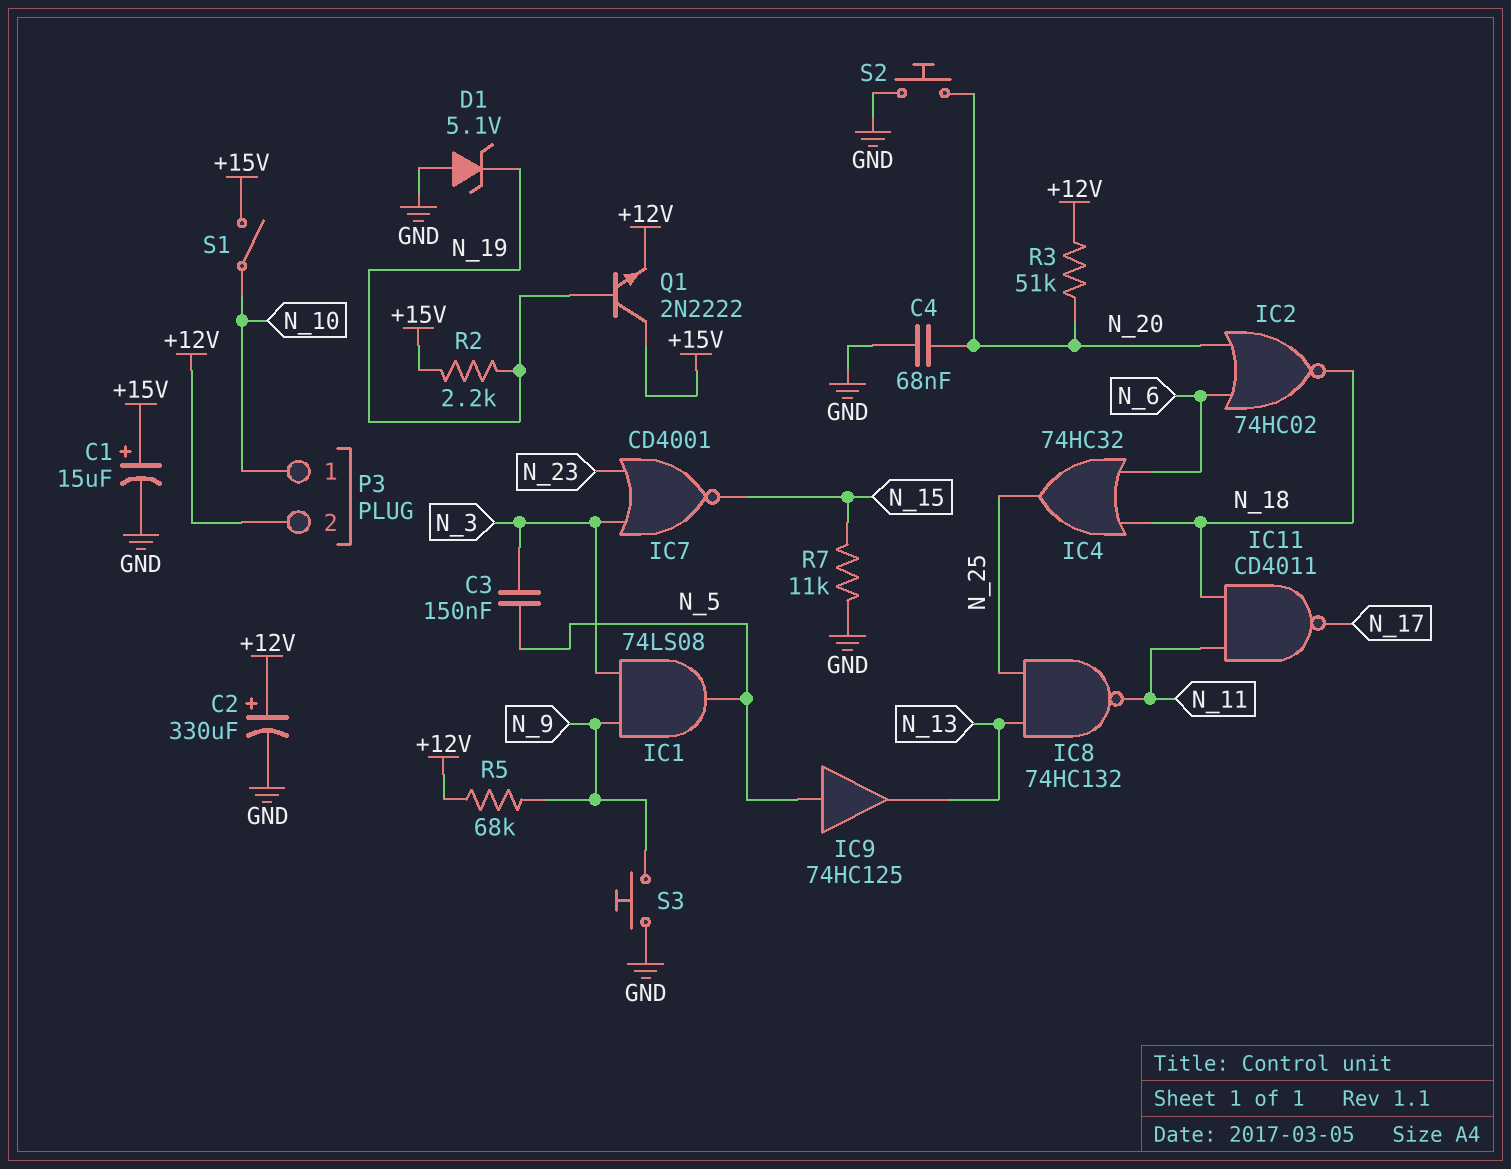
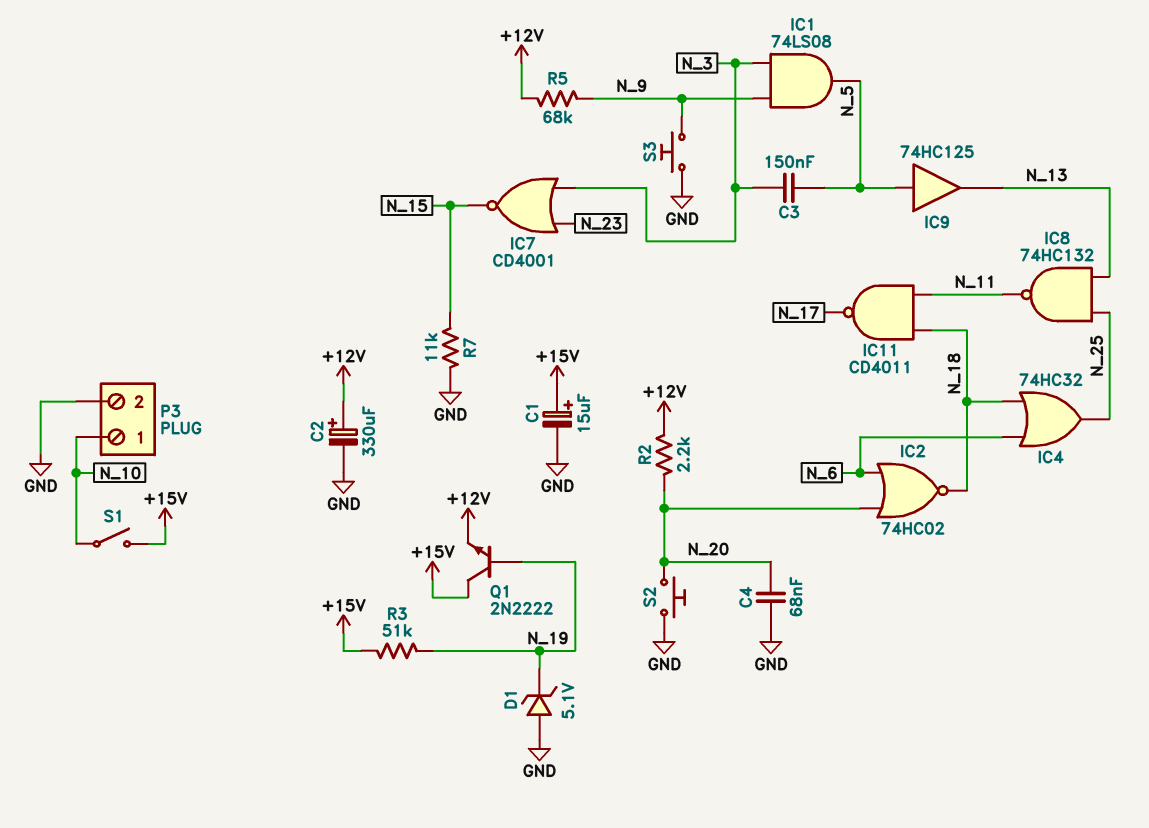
P3 pin 2: +12V -> GND
R2: 2.2k (+15V, N_19) -> 2.2k (+12V, N_20)
R3: 51k (+12V, N_20) -> 51k (+15V, N_19)

